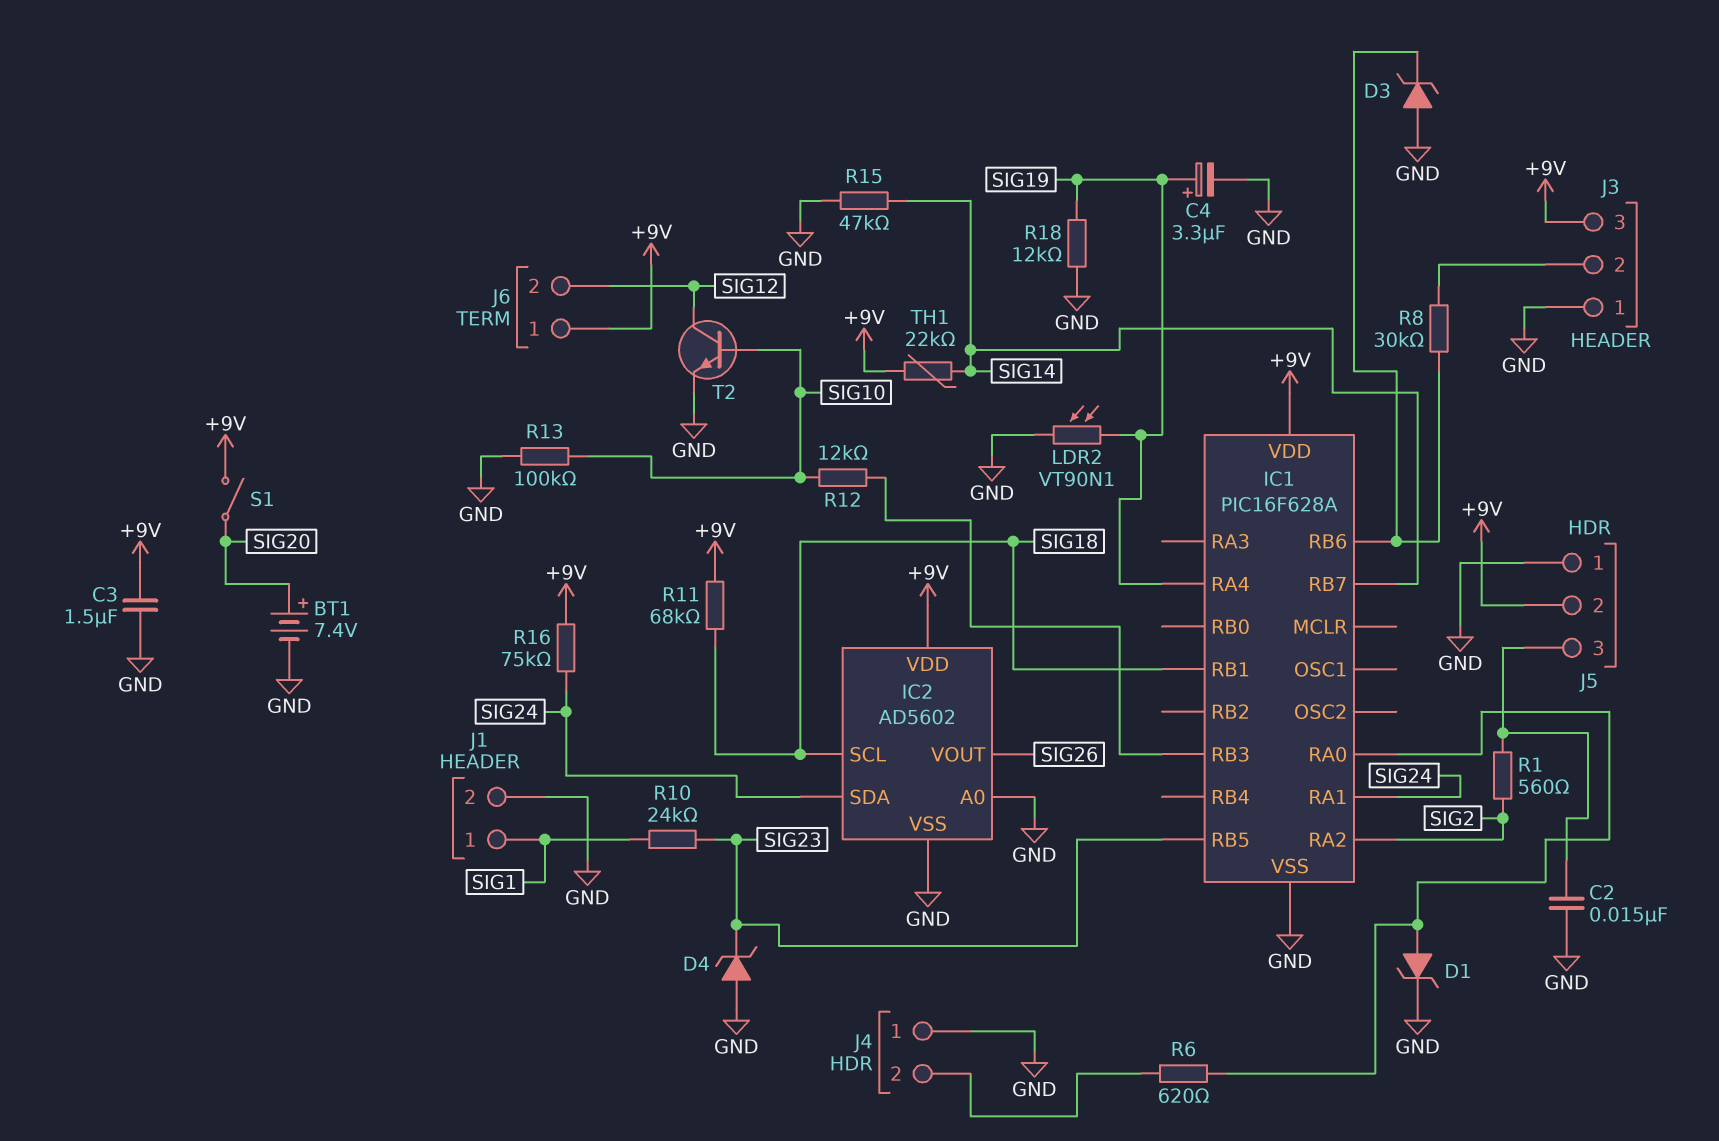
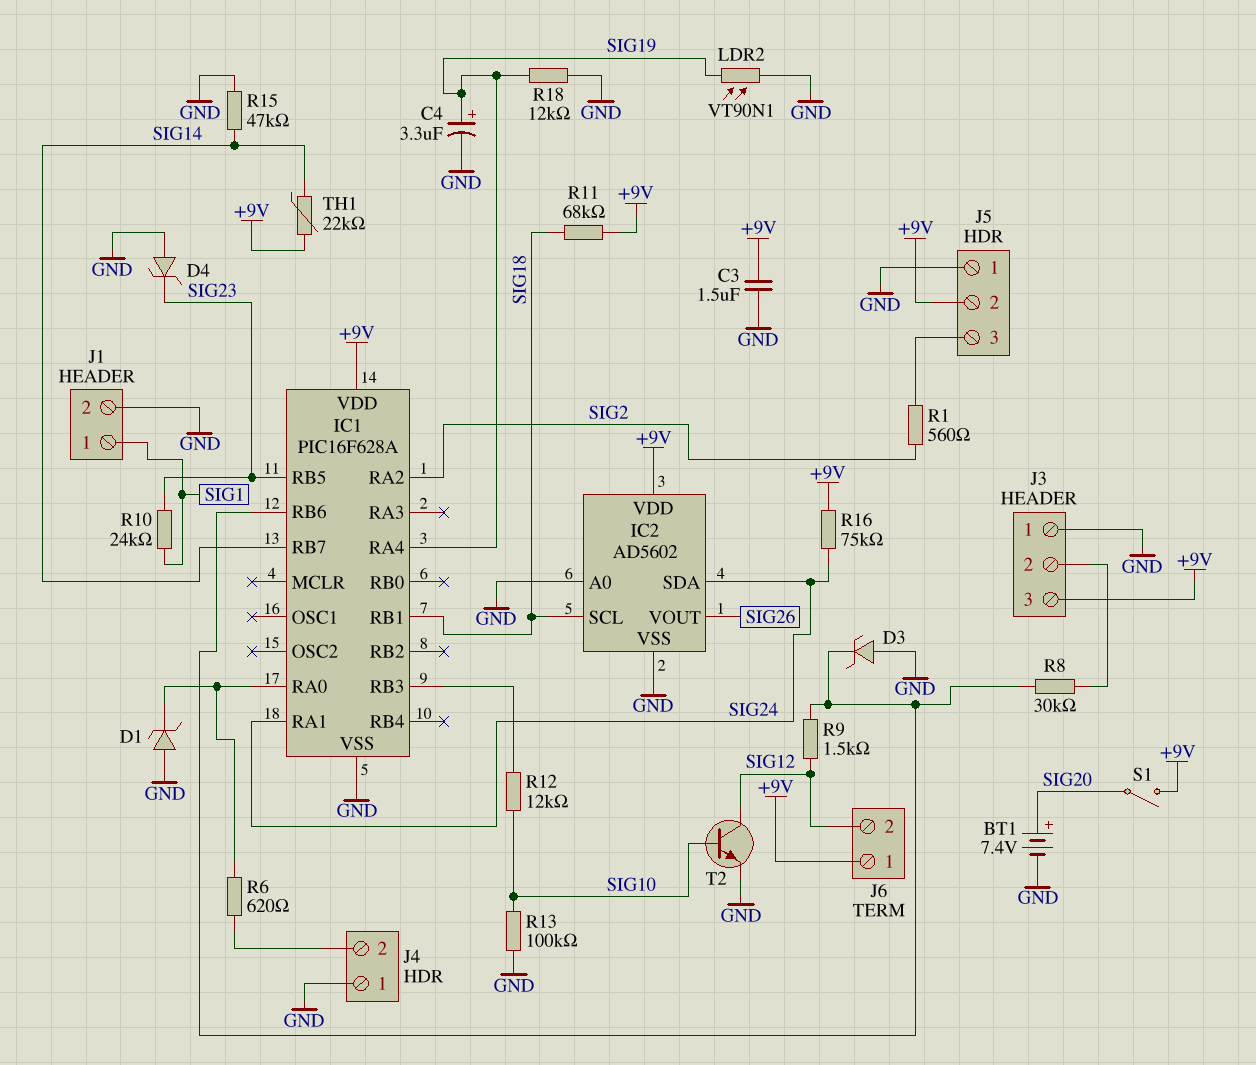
C2: 15nF (GND, J5/3) -> none
D1: zener (A IC1/RA0, K GND) -> zener (A GND, K IC1/RA0)
R9: none -> 1.5k (IC1/RB6, SIG12)

